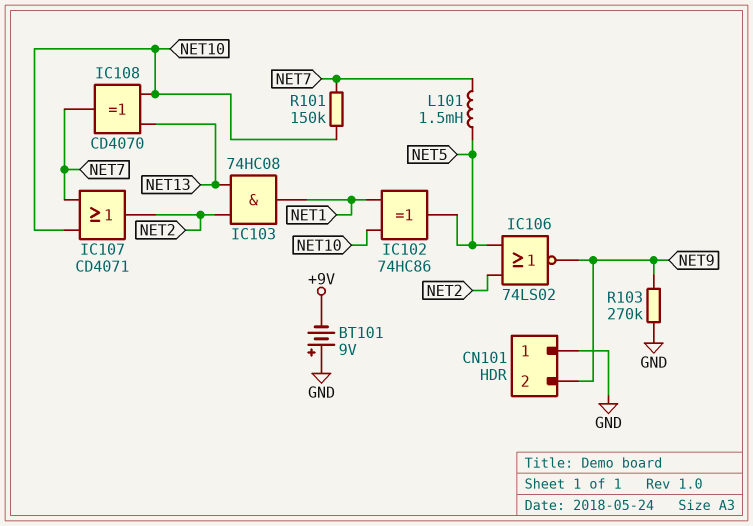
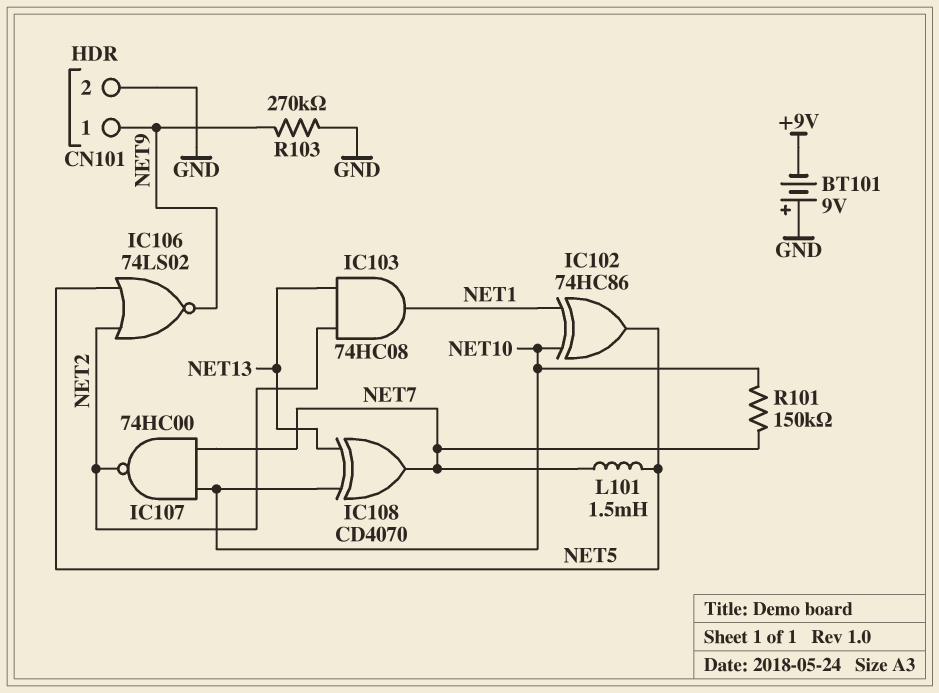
CN101 pin 1: GND -> NET9
CN101 pin 2: NET9 -> GND
IC107: OR CD4071 (in NET7, in NET10, out NET2) -> NAND 74HC00 (in NET7, in NET10, out NET2)

